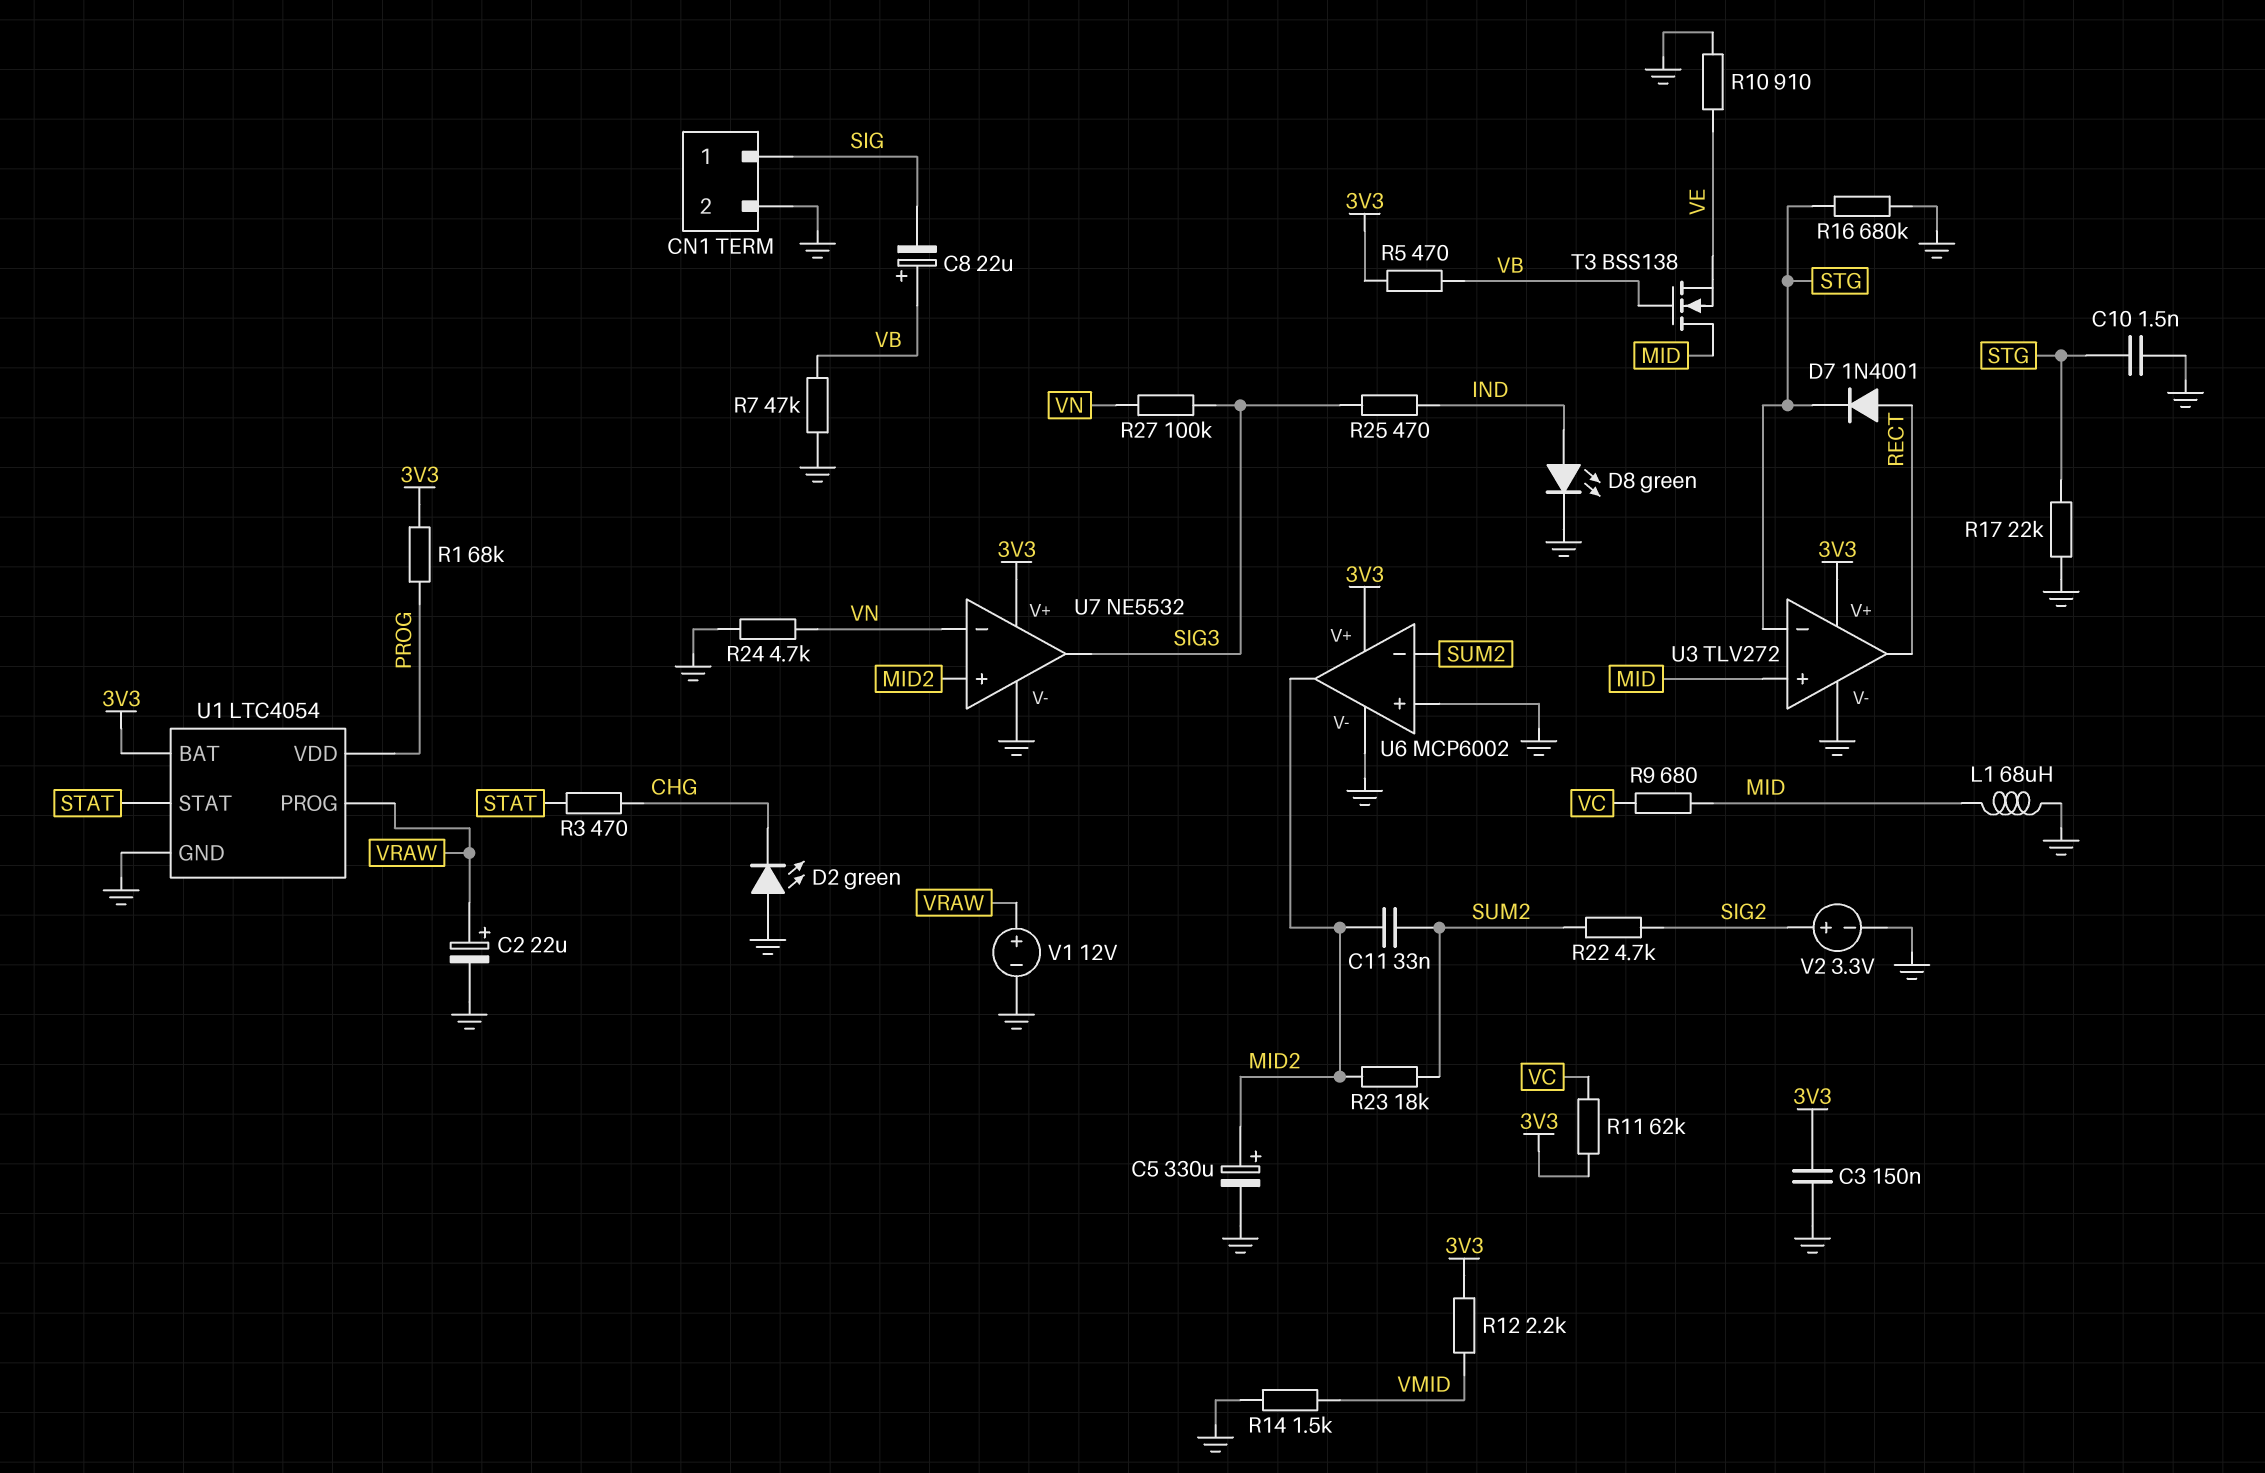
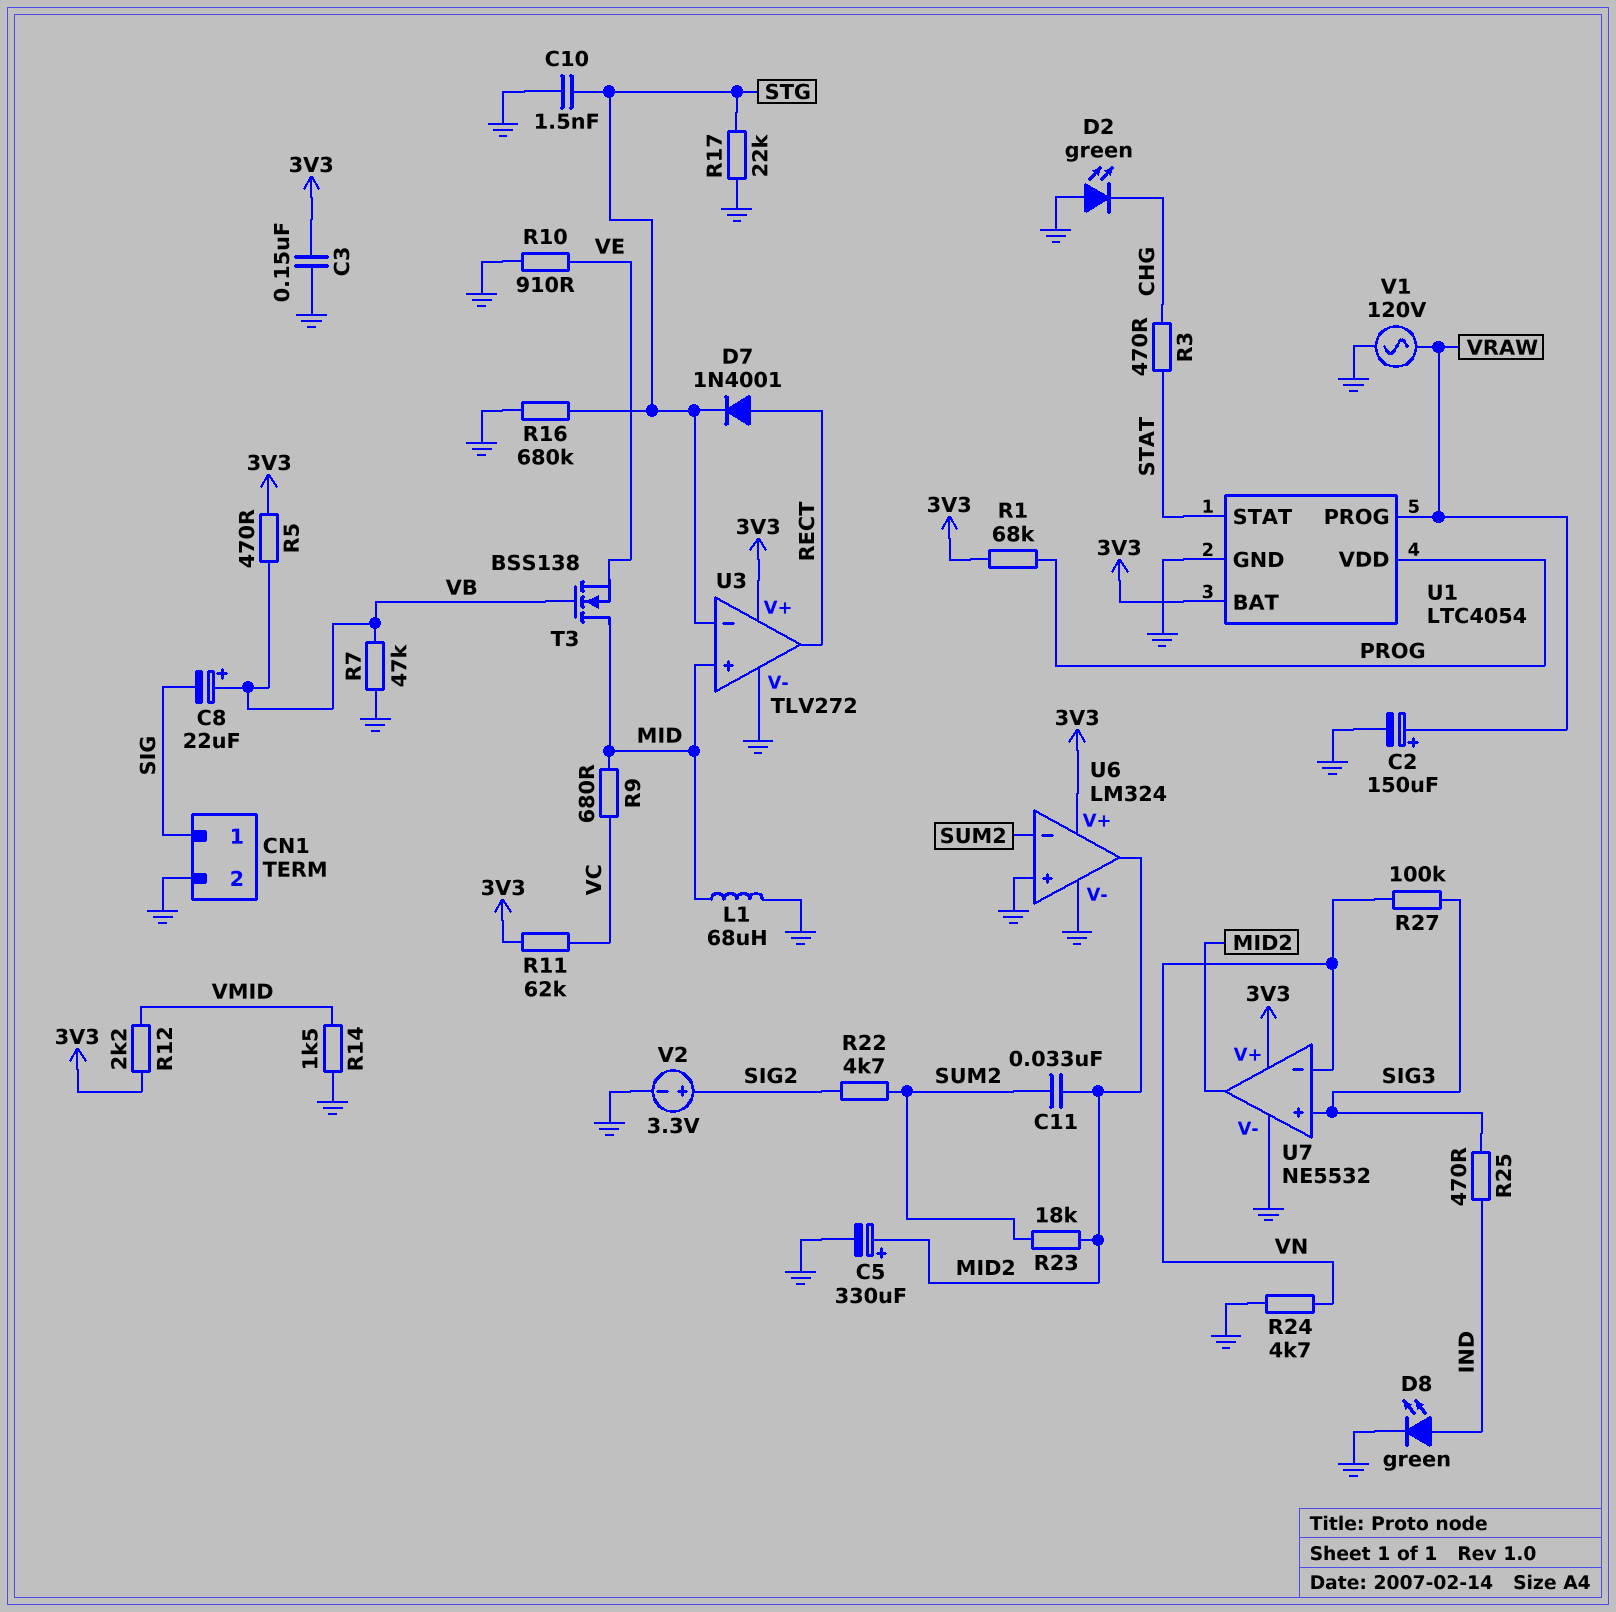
C2: 22uF (plus VRAW, minus GND) -> 150uF (plus VRAW, minus GND)
U6: MCP6002 -> LM324
U7 pin in+: MID2 -> SIG3
U7 pin out: SIG3 -> MID2
V1: 12V (plus VRAW, minus GND) -> AC 120V (GND, VRAW)

